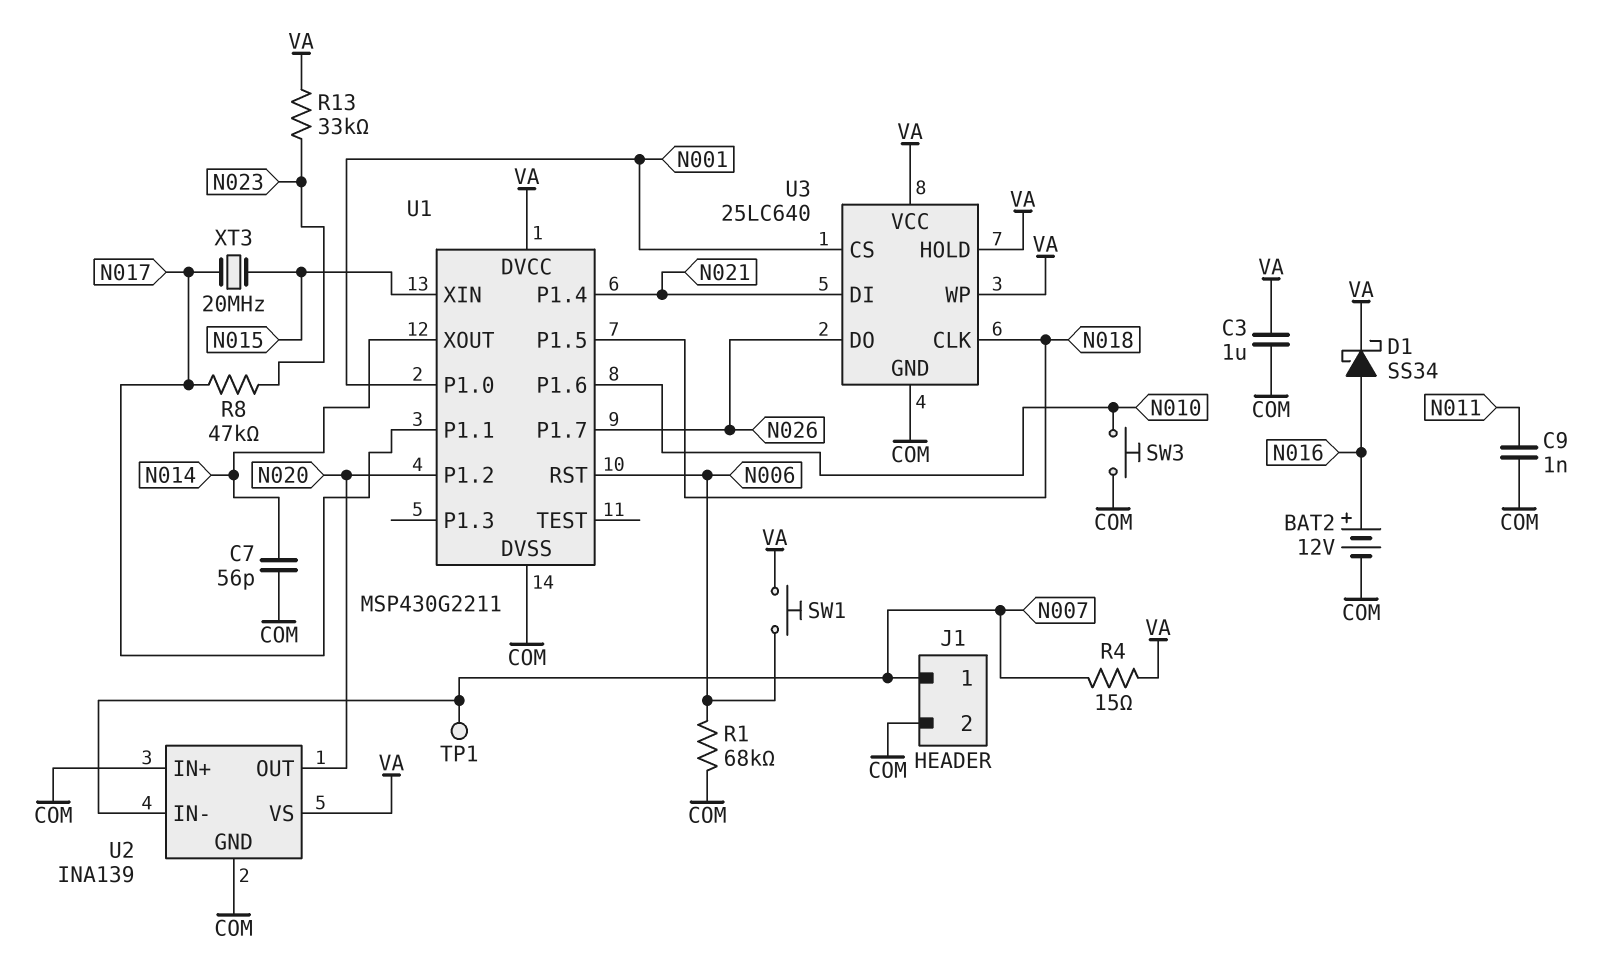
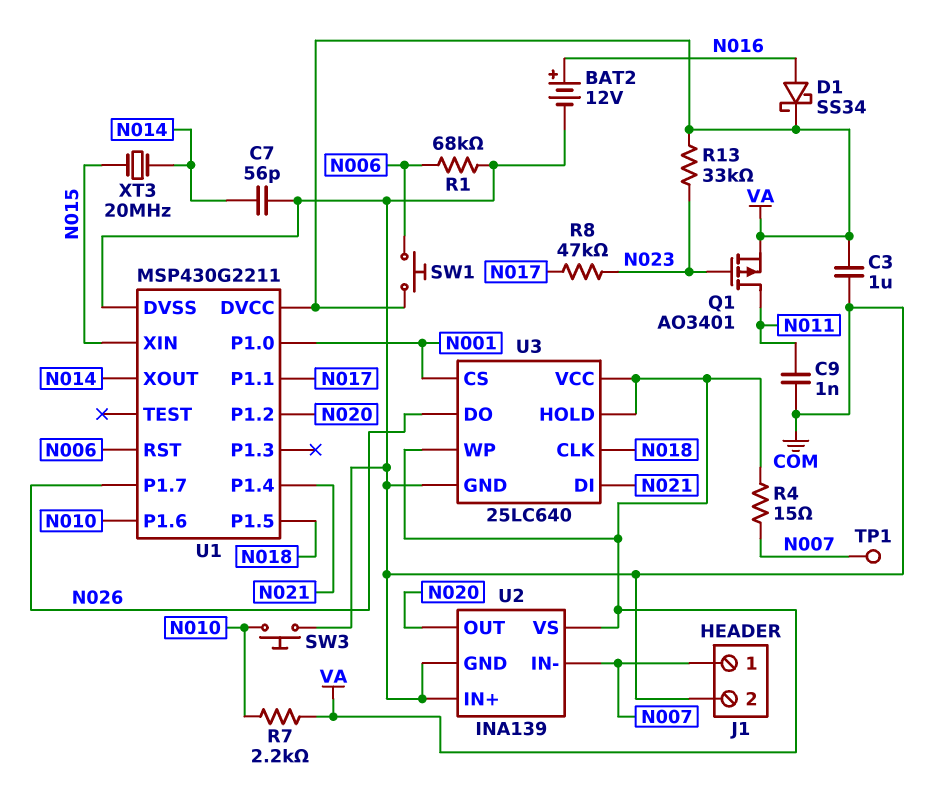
Q1: none -> PMOS AO3401 (G N023, D N011, S VA)
R7: none -> 2.2k (N010, VA)
XT3: 20MHz (N015, N017) -> 20MHz (N014, N015)

